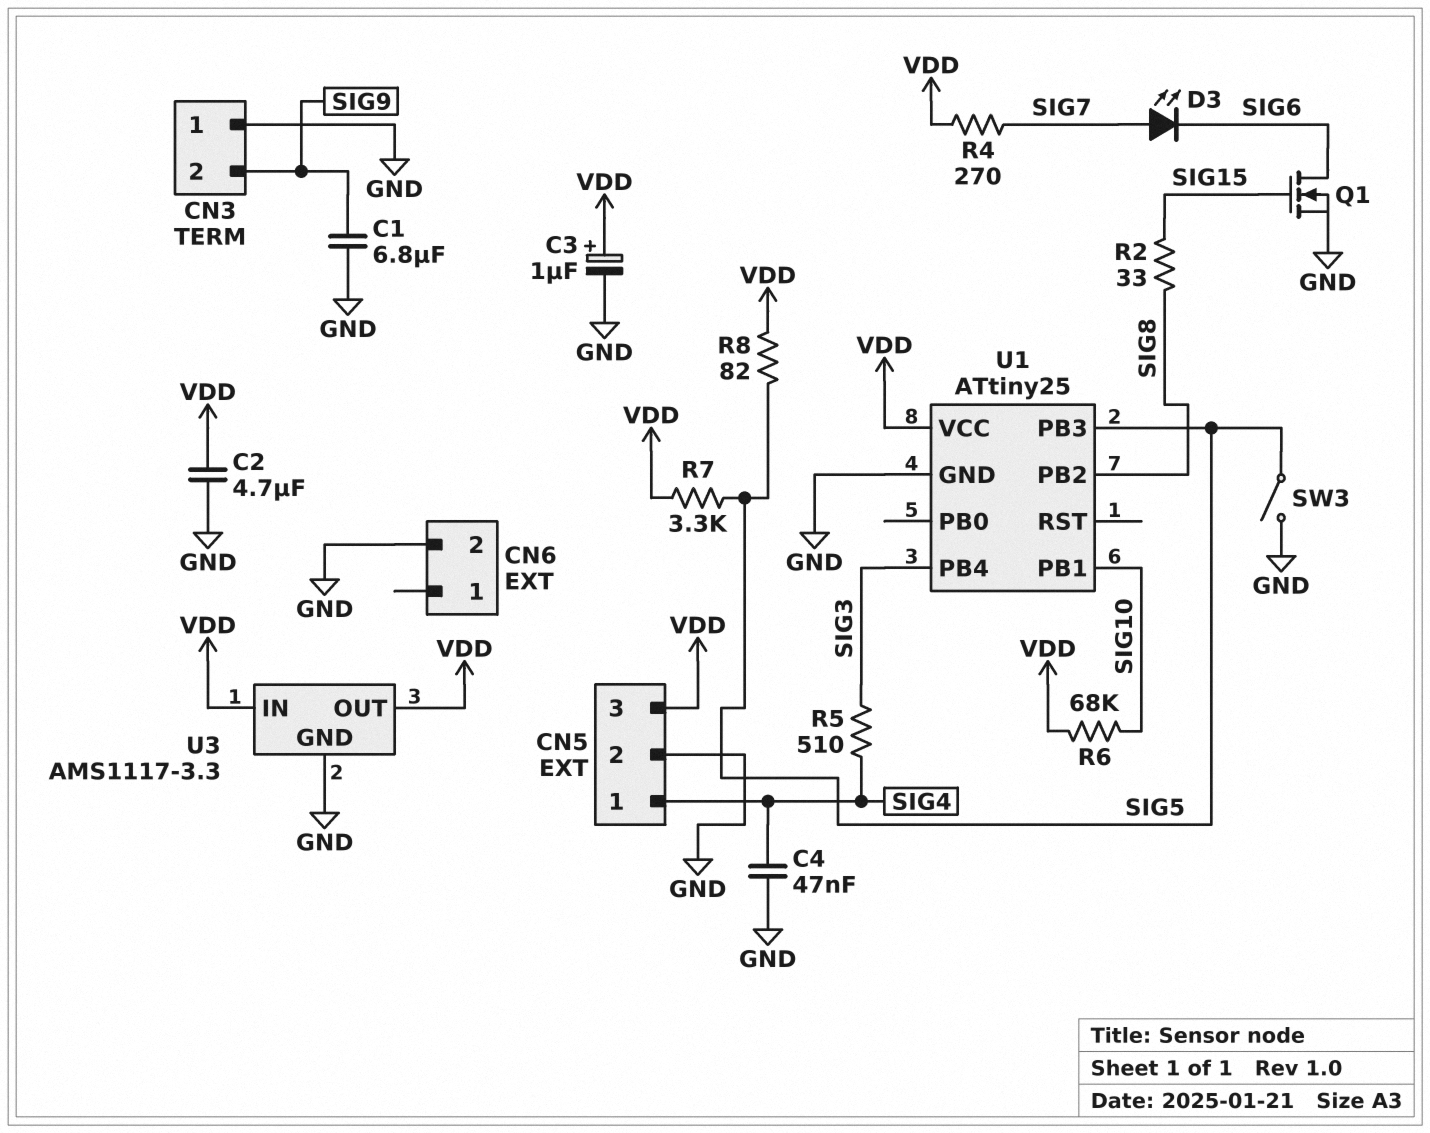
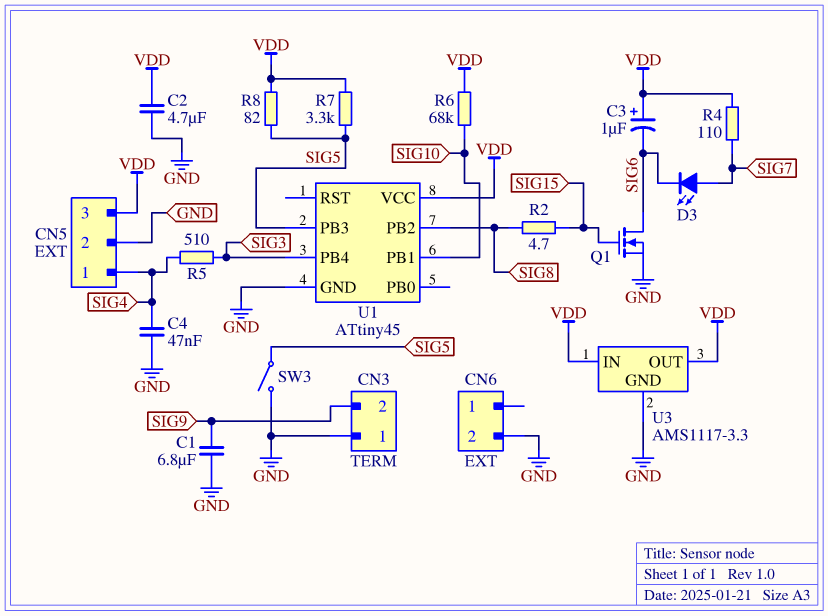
C3: 1uF (plus VDD, minus GND) -> 1uF (plus VDD, minus SIG6)
R2: 33 (SIG8, SIG15) -> 4.7 (SIG8, SIG15)
R4: 270 (SIG7, VDD) -> 110 (SIG7, VDD)
U1: ATtiny25 -> ATtiny45

